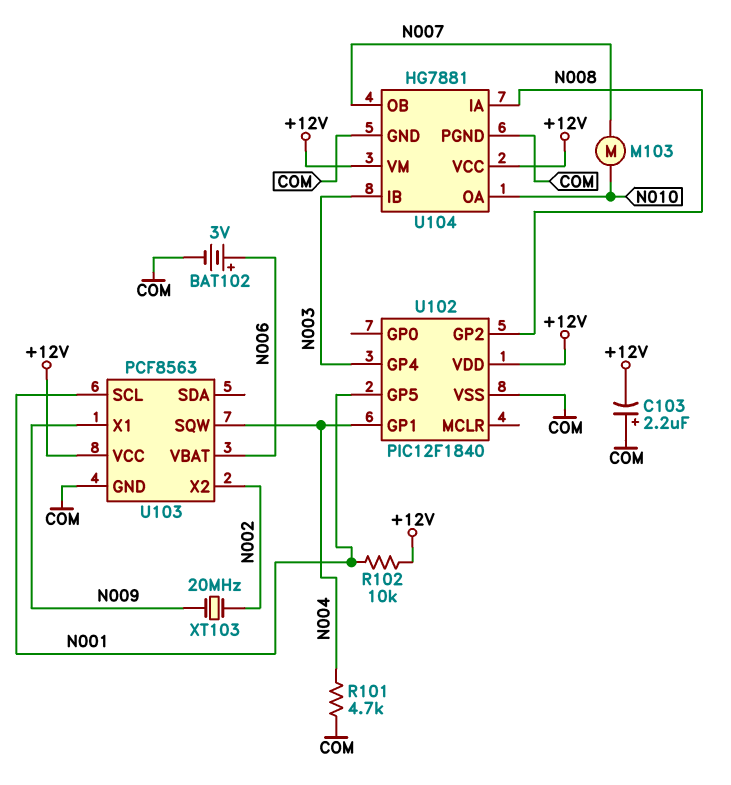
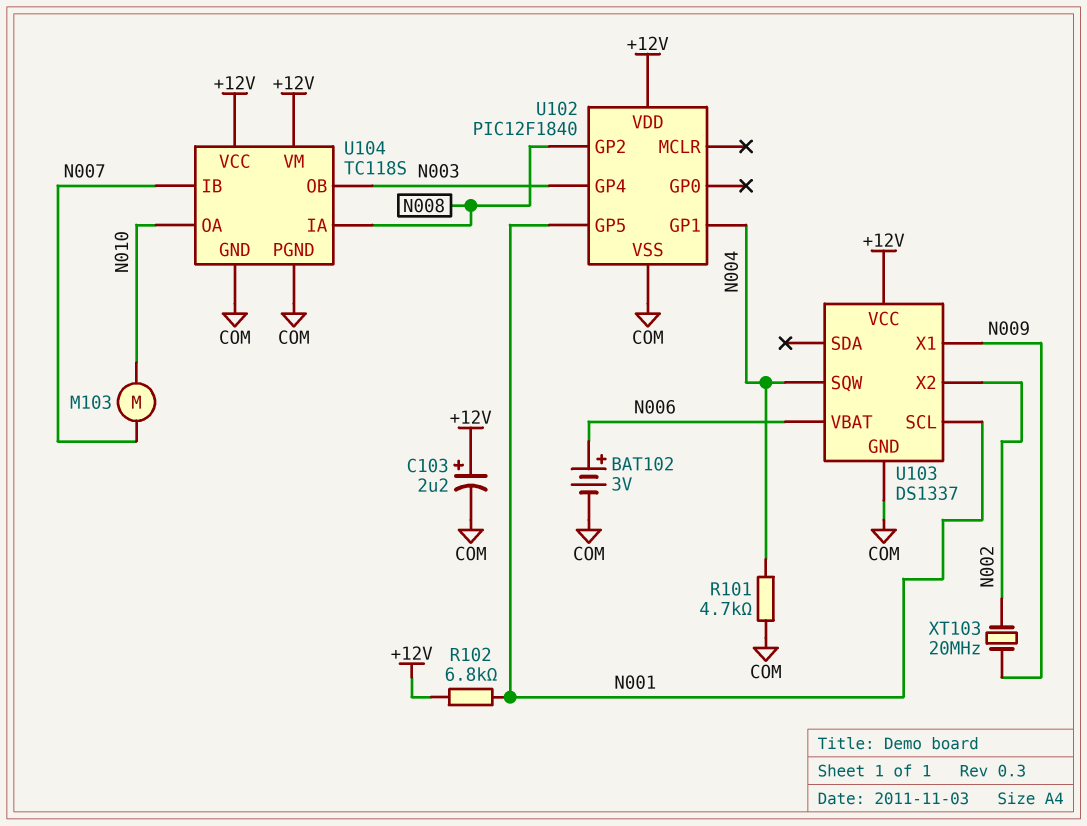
C103: 2.2uF (plus COM, minus +12V) -> 2.2uF (plus +12V, minus COM)
R102: 10k (+12V, N001) -> 6.8k (+12V, N001)
U103: PCF8563 -> DS1337
U104: HG7881 -> TC118S
U104 pin IB: N003 -> N007
U104 pin OB: N007 -> N003

